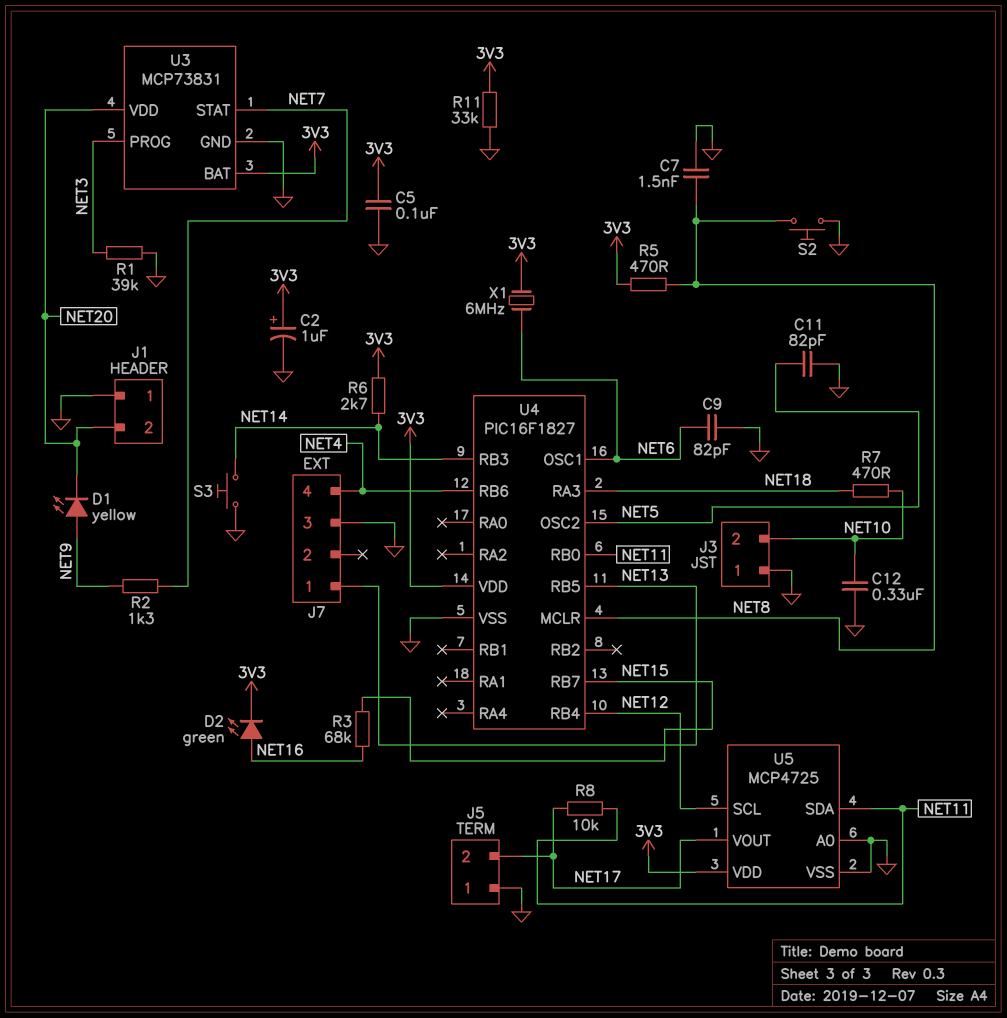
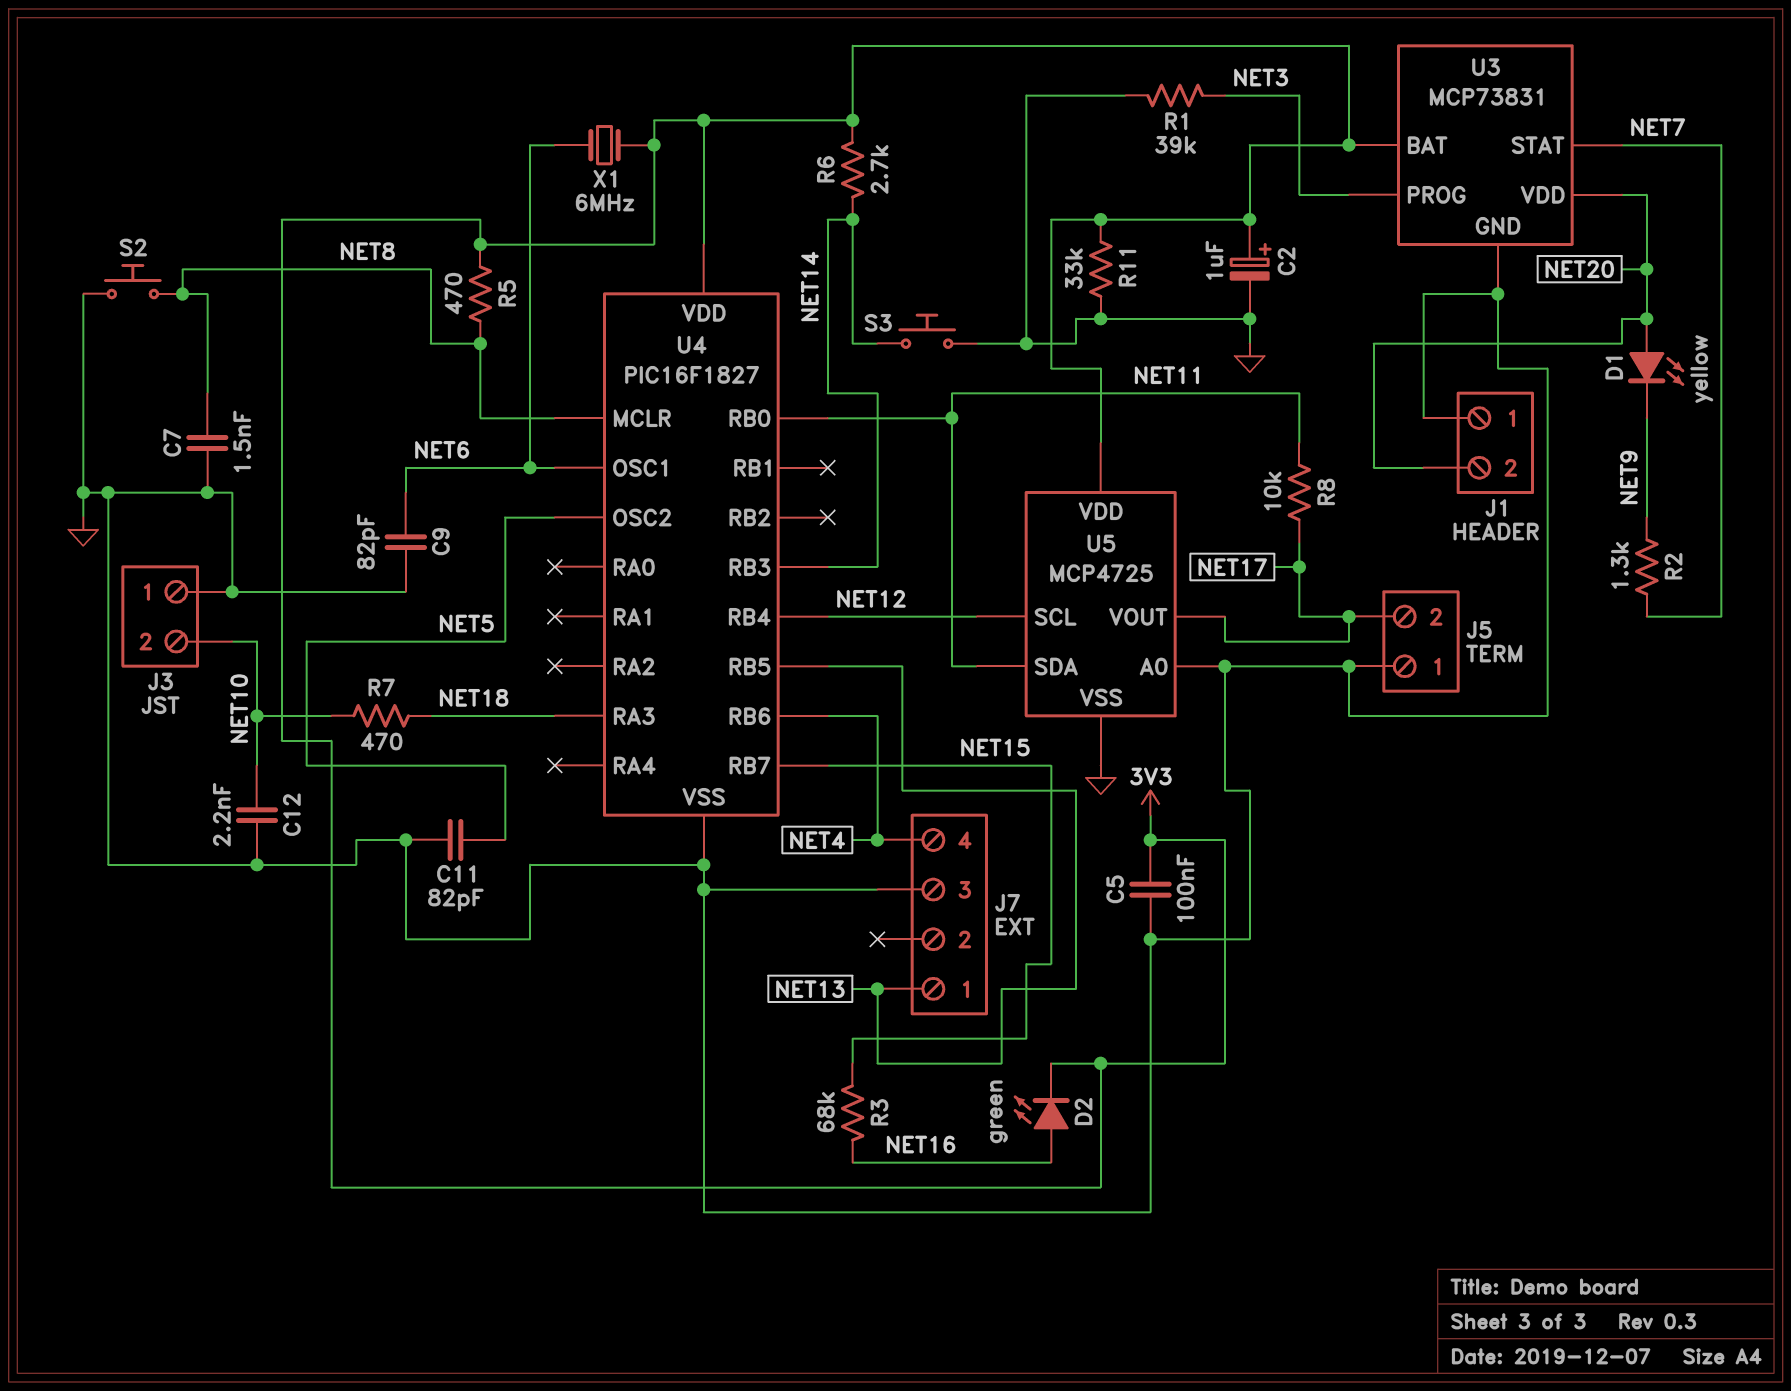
C12: 330nF (GND, NET10) -> 2.2nF (GND, NET10)
D1: LED yellow (A NET9, K NET20) -> LED yellow (A NET20, K NET9)

